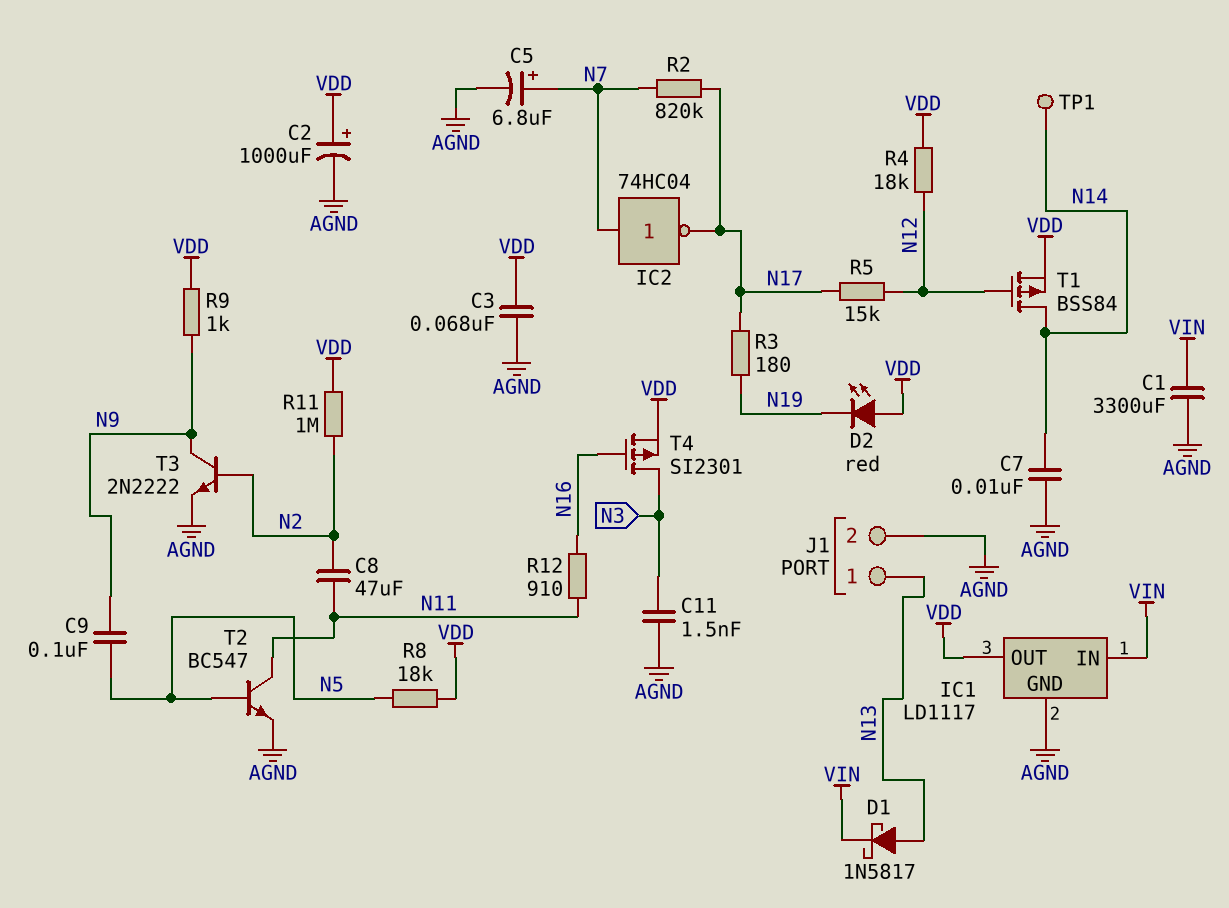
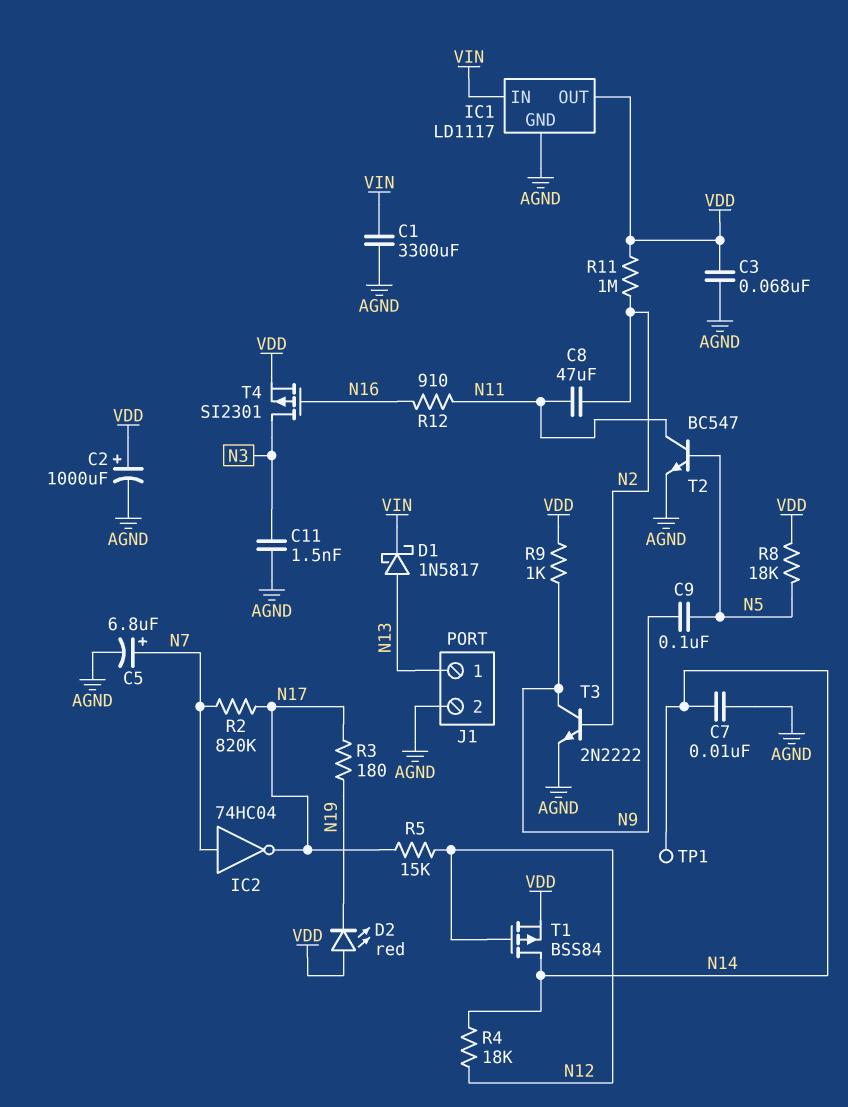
R4: 18k (N12, VDD) -> 18k (N12, N14)

